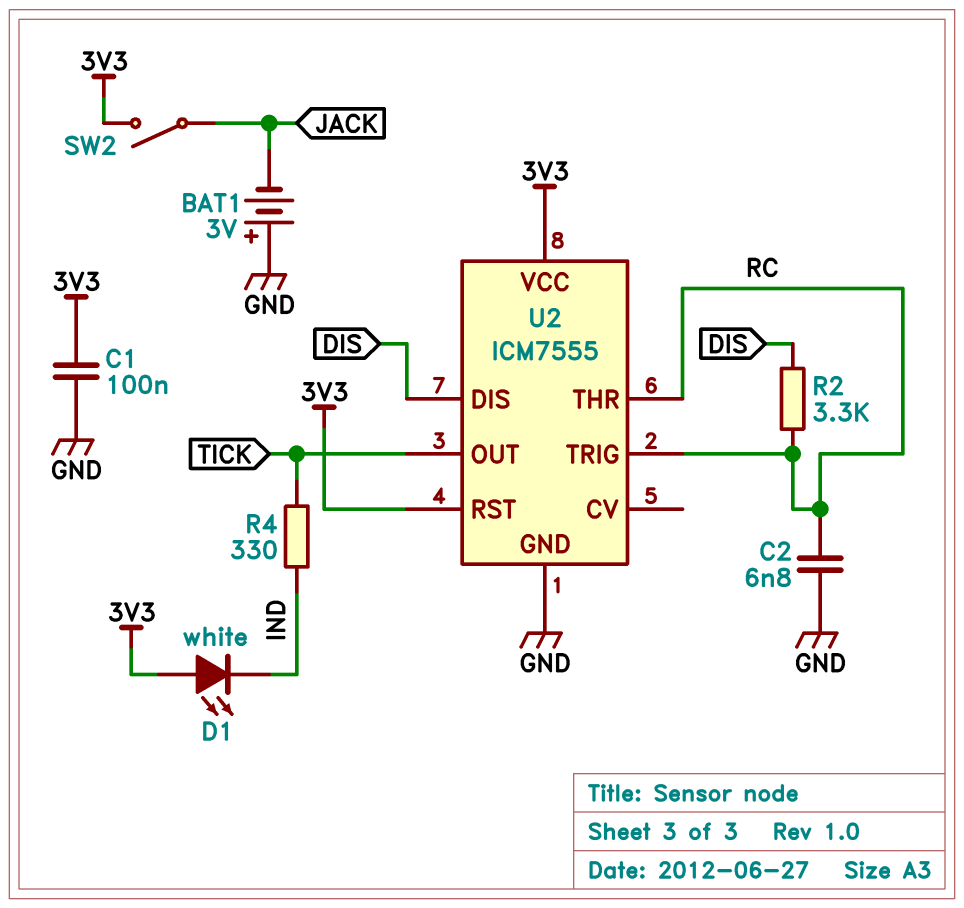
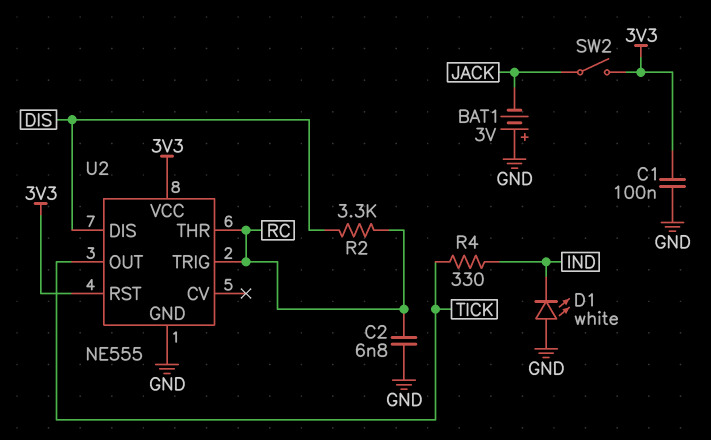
D1: LED white (A 3V3, K IND) -> LED white (A GND, K IND)
U2: ICM7555 -> NE555

